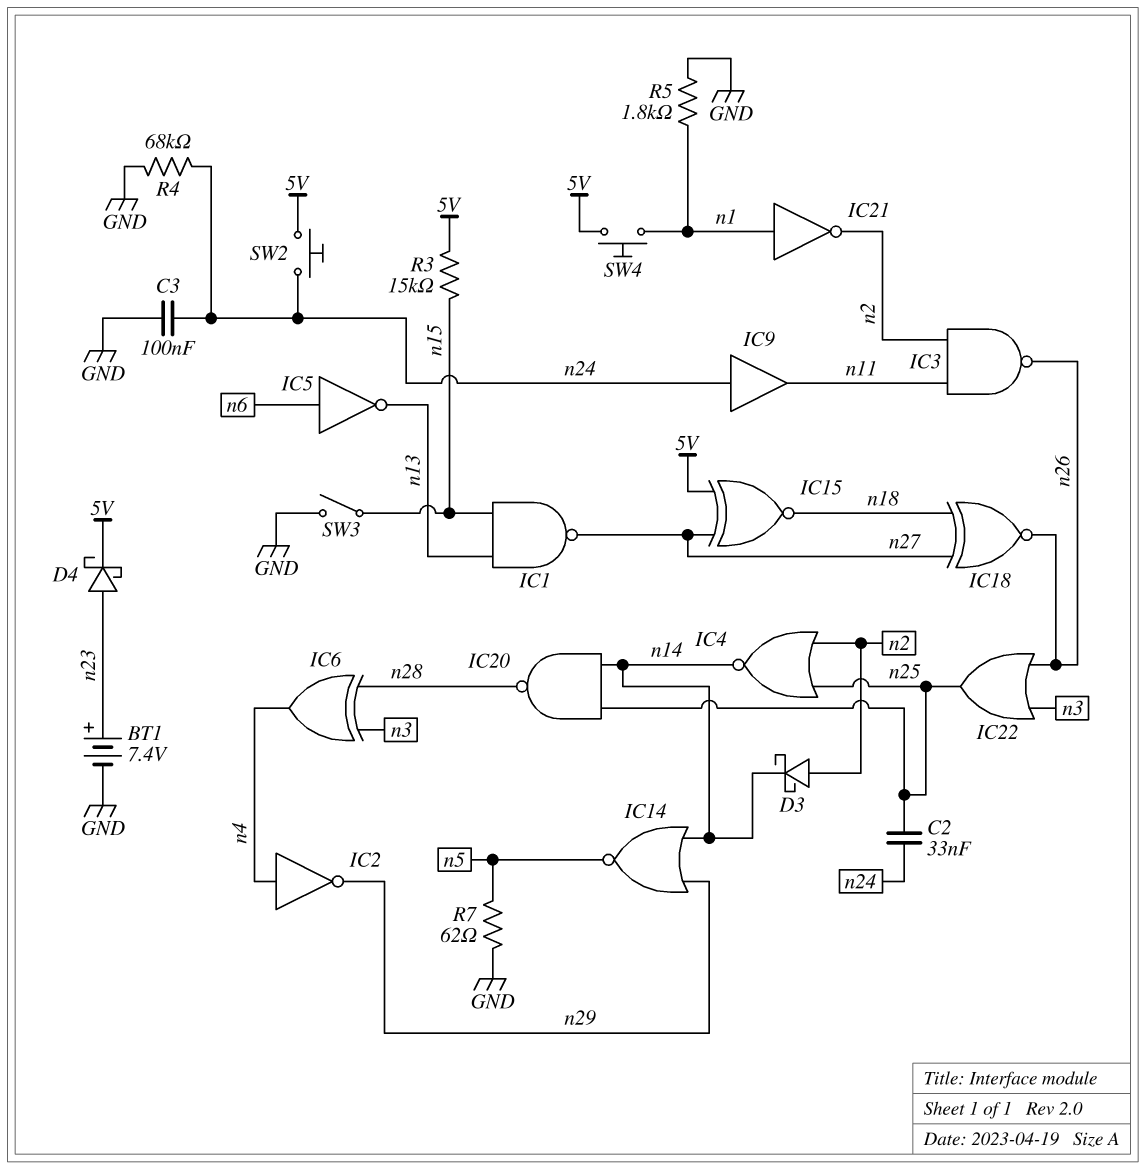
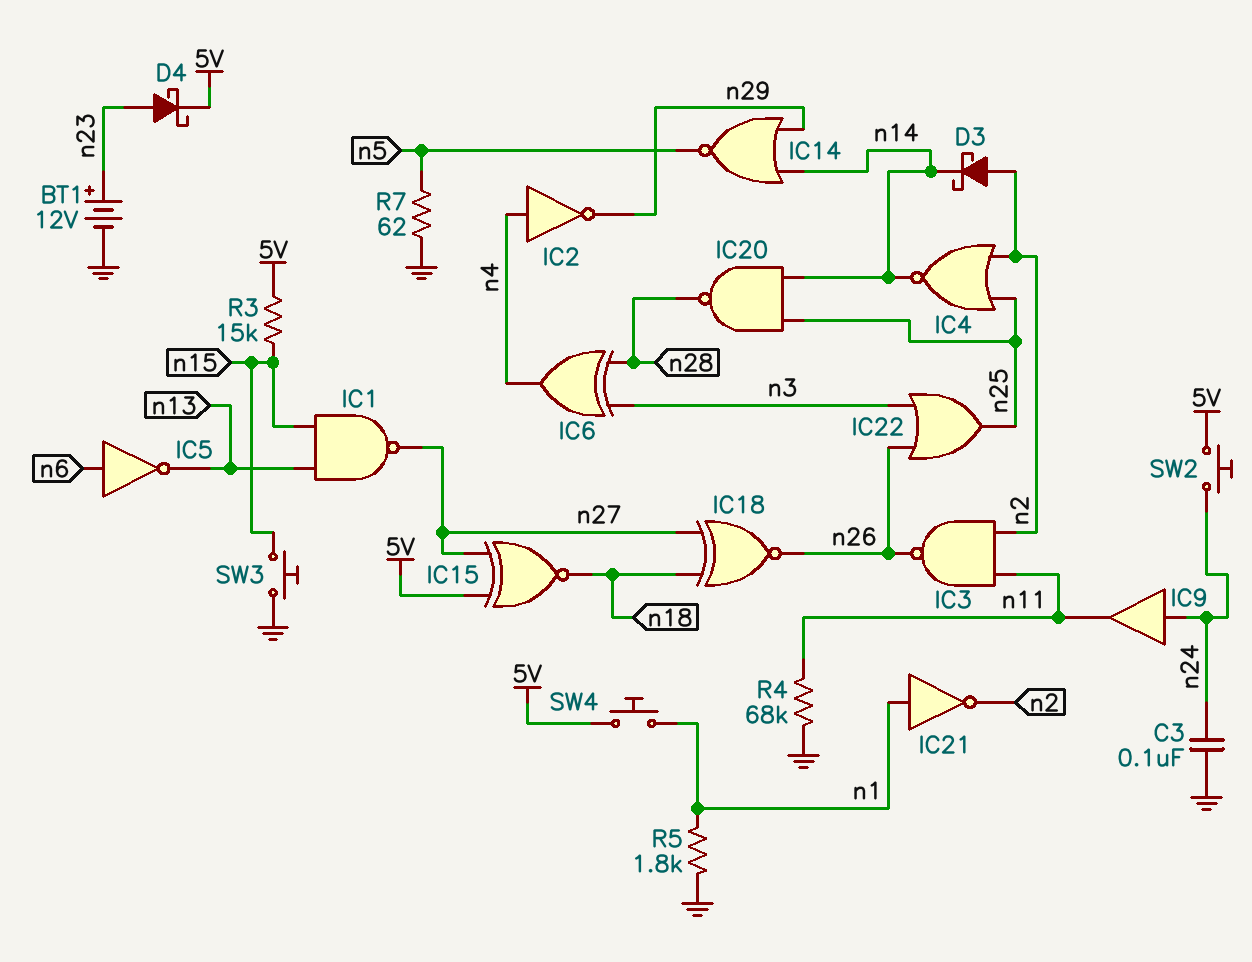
BT1: 7.4V (plus n23, minus GND) -> 12V (plus n23, minus GND)
C2: 33nF (n24, n25) -> none
R4: 68k (GND, n24) -> 68k (GND, n11)
SW3: switch (GND, n15) -> button (GND, n15)

